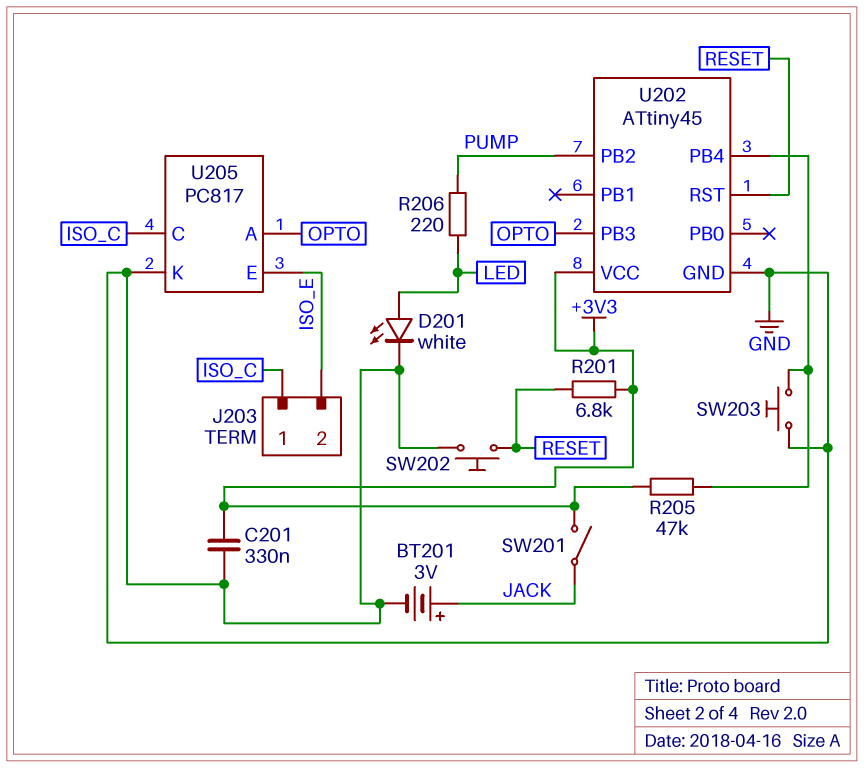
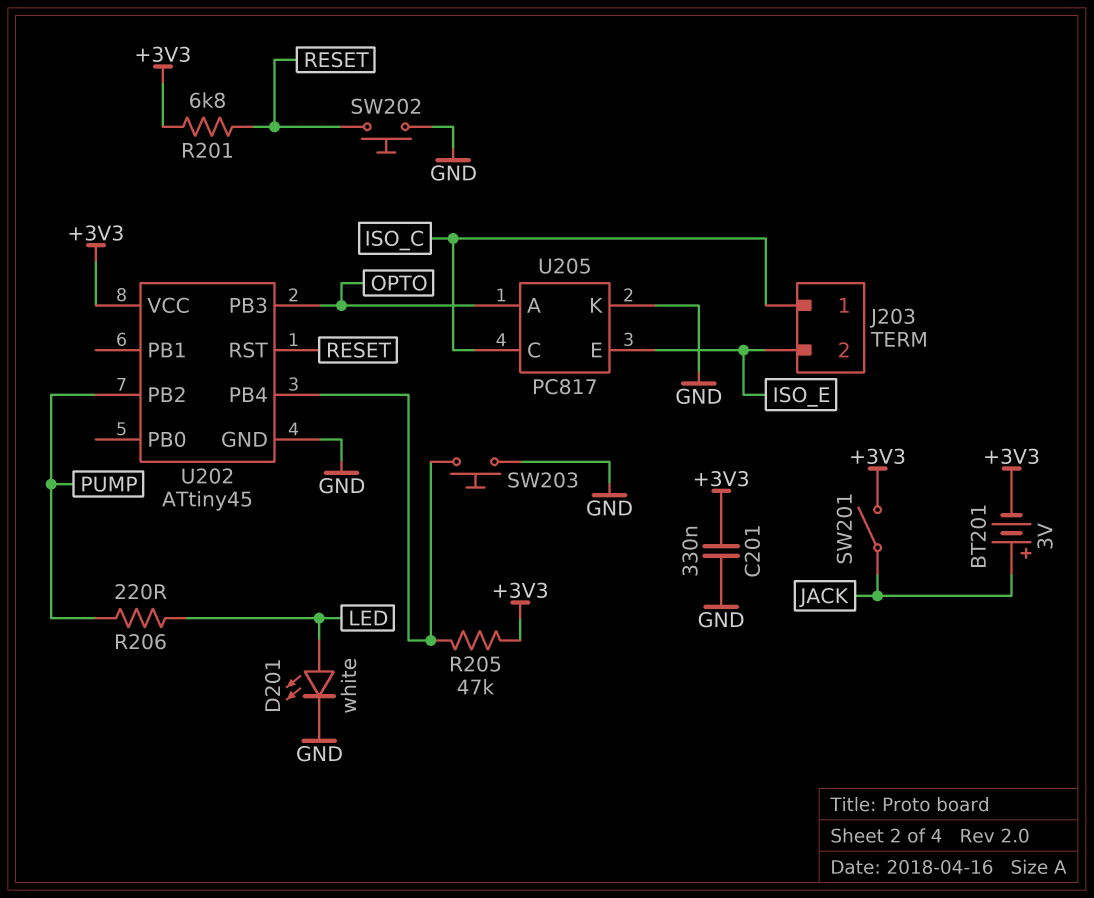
BT201: 3V (plus JACK, minus GND) -> 3V (plus JACK, minus +3V3)

